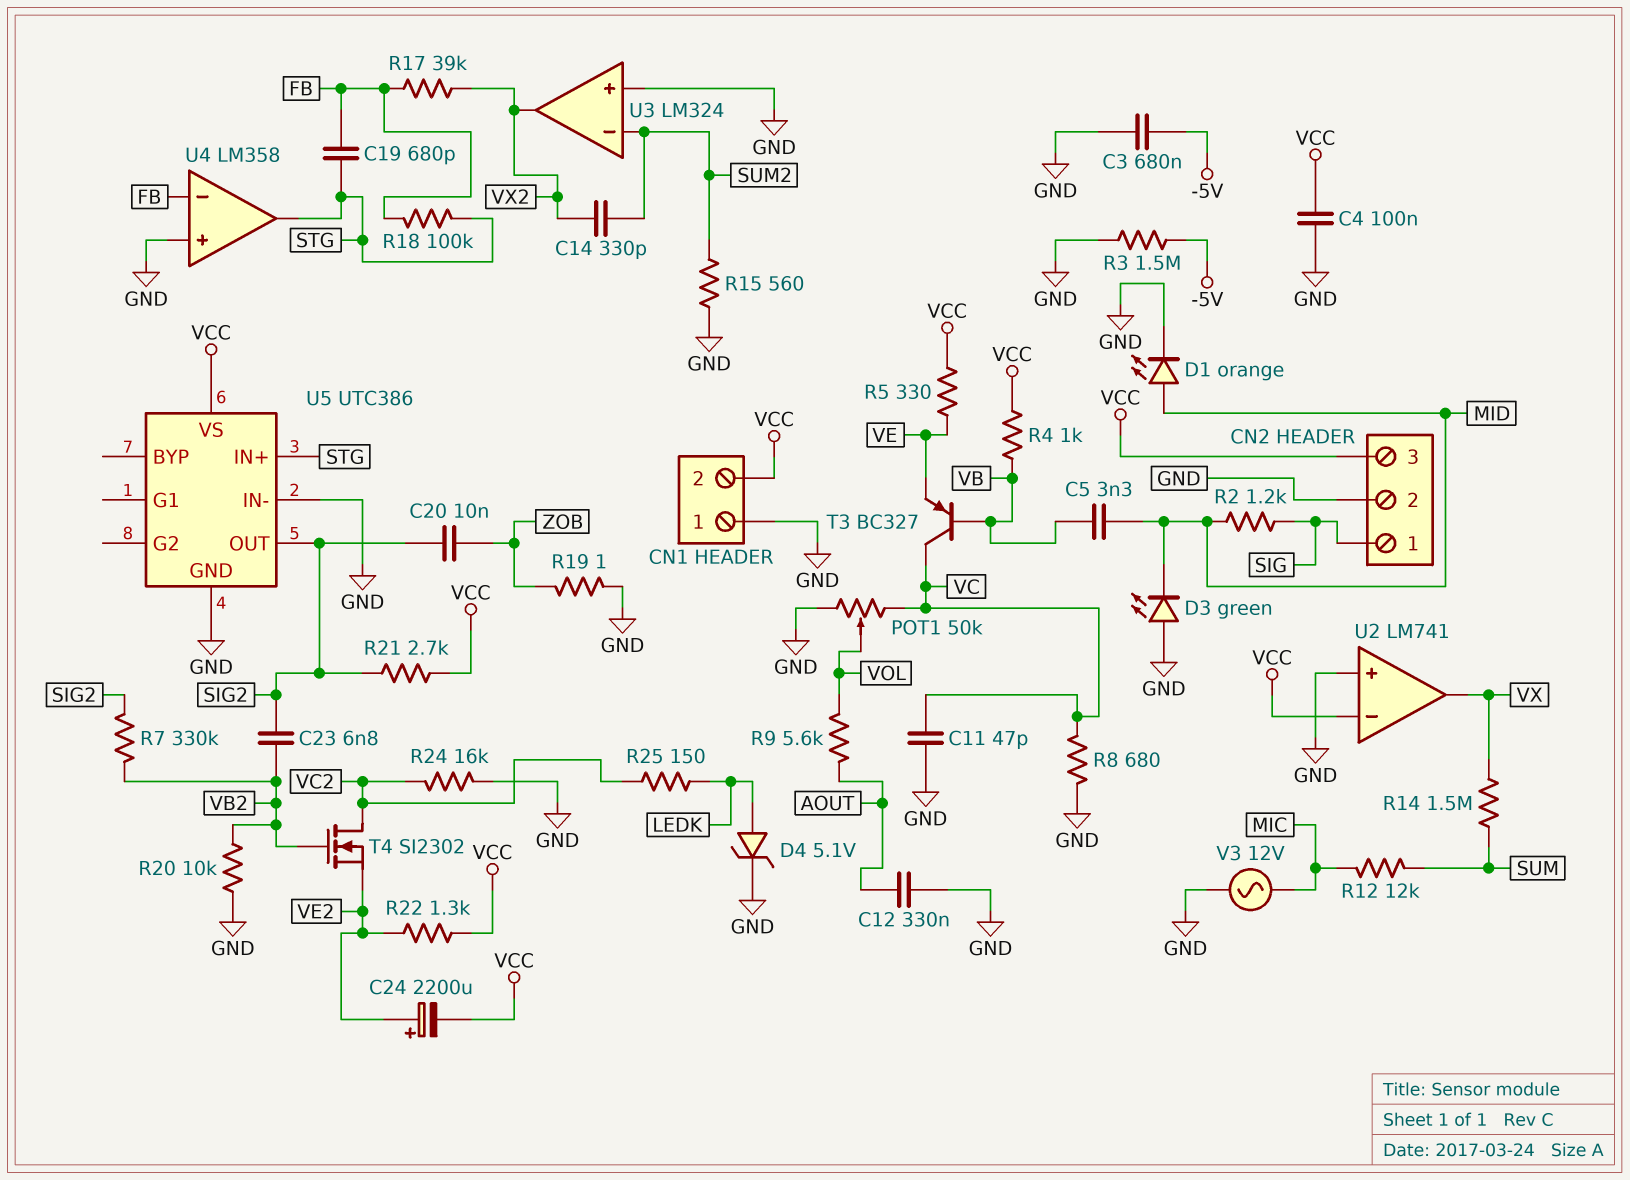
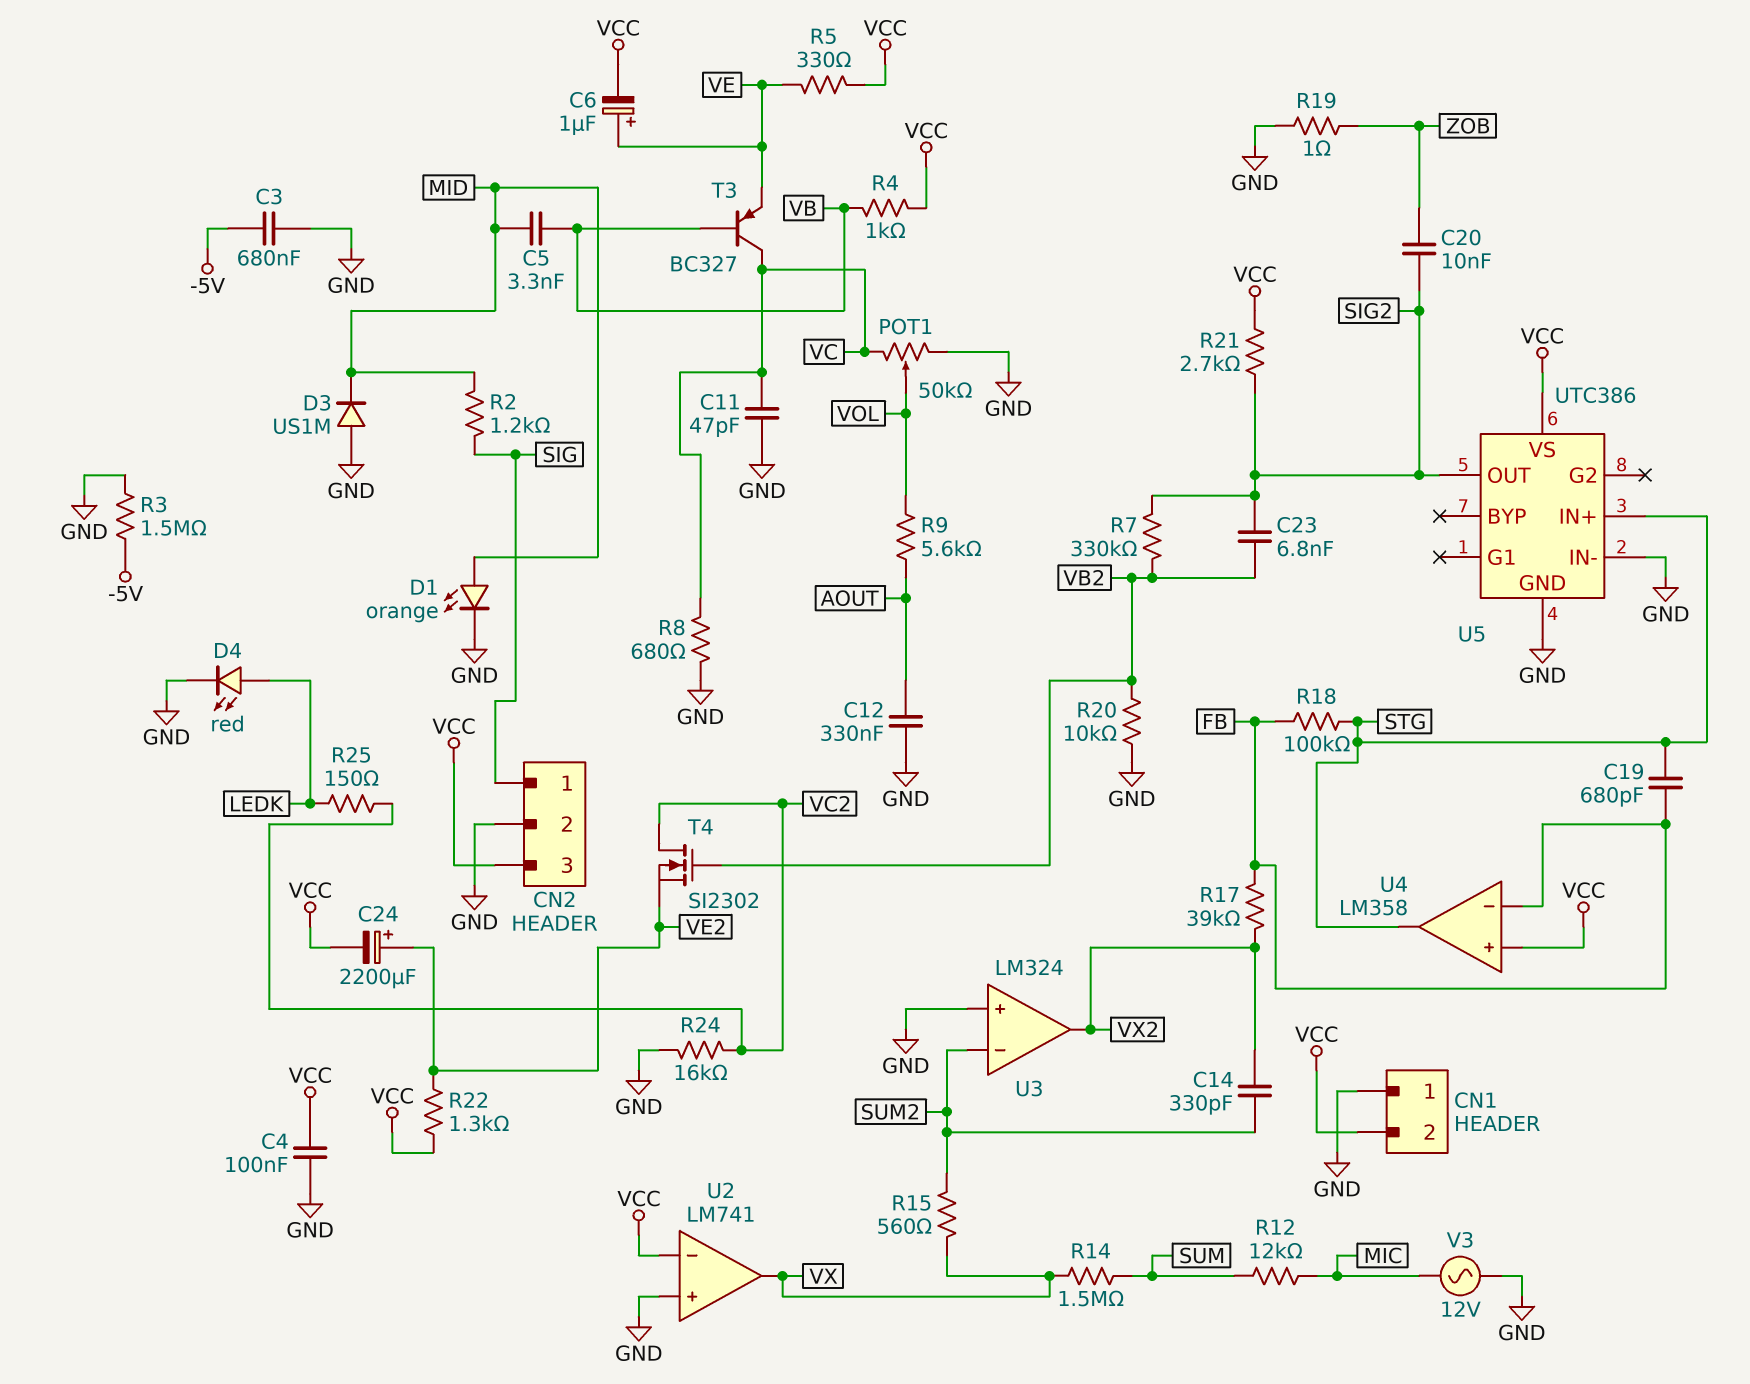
C6: none -> 1uF (plus VE, minus VCC)
D3: LED green (A GND, K MID) -> diode US1M (A GND, K MID)
D4: zener 5.1V (A LEDK, K GND) -> LED red (A LEDK, K GND)
R15: 560 (GND, SUM2) -> 560 (SUM2, VX)
U4 pin in+: GND -> VCC

